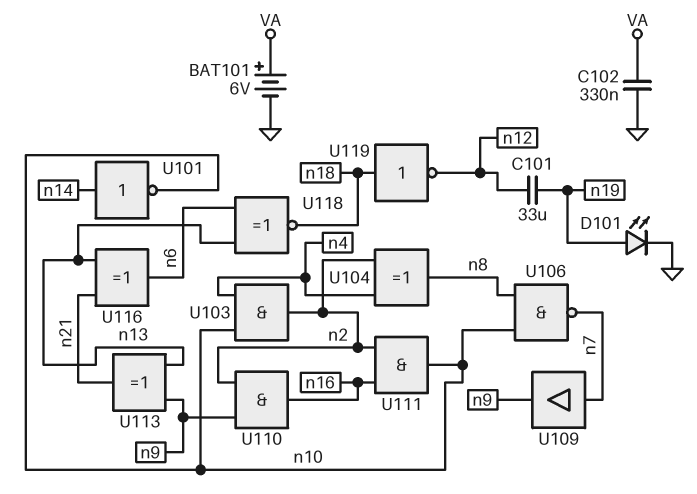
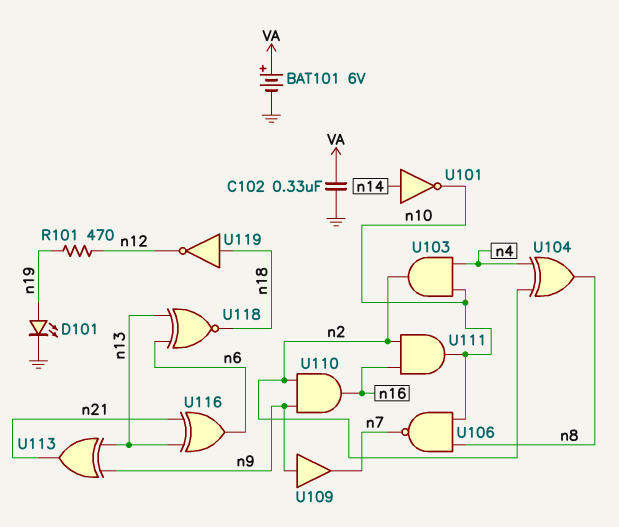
C101: 33uF (n12, n19) -> none
R101: none -> 470 (n12, n19)
U109: buffer (in n7, out n9) -> buffer (in n9, out n7)

